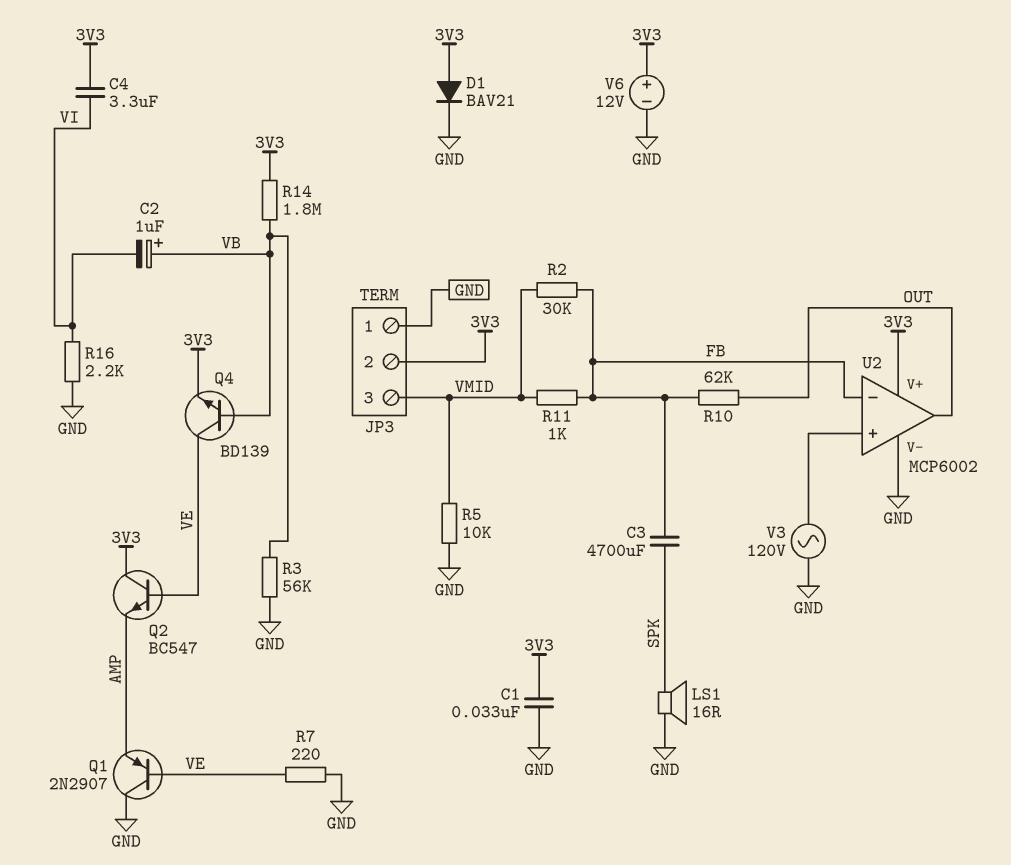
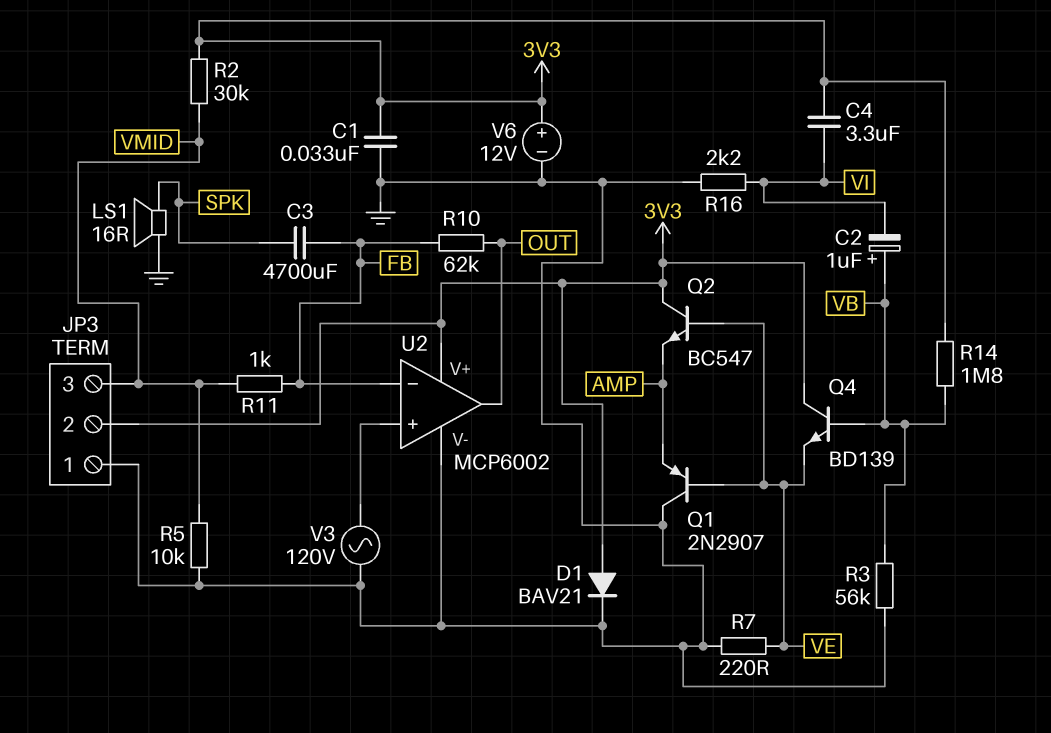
Q4: NPN BD139 (B VB, C VE, E 3V3) -> NPN BD139 (B VB, C 3V3, E VE)
R2: 30k (FB, VMID) -> 30k (3V3, VMID)

